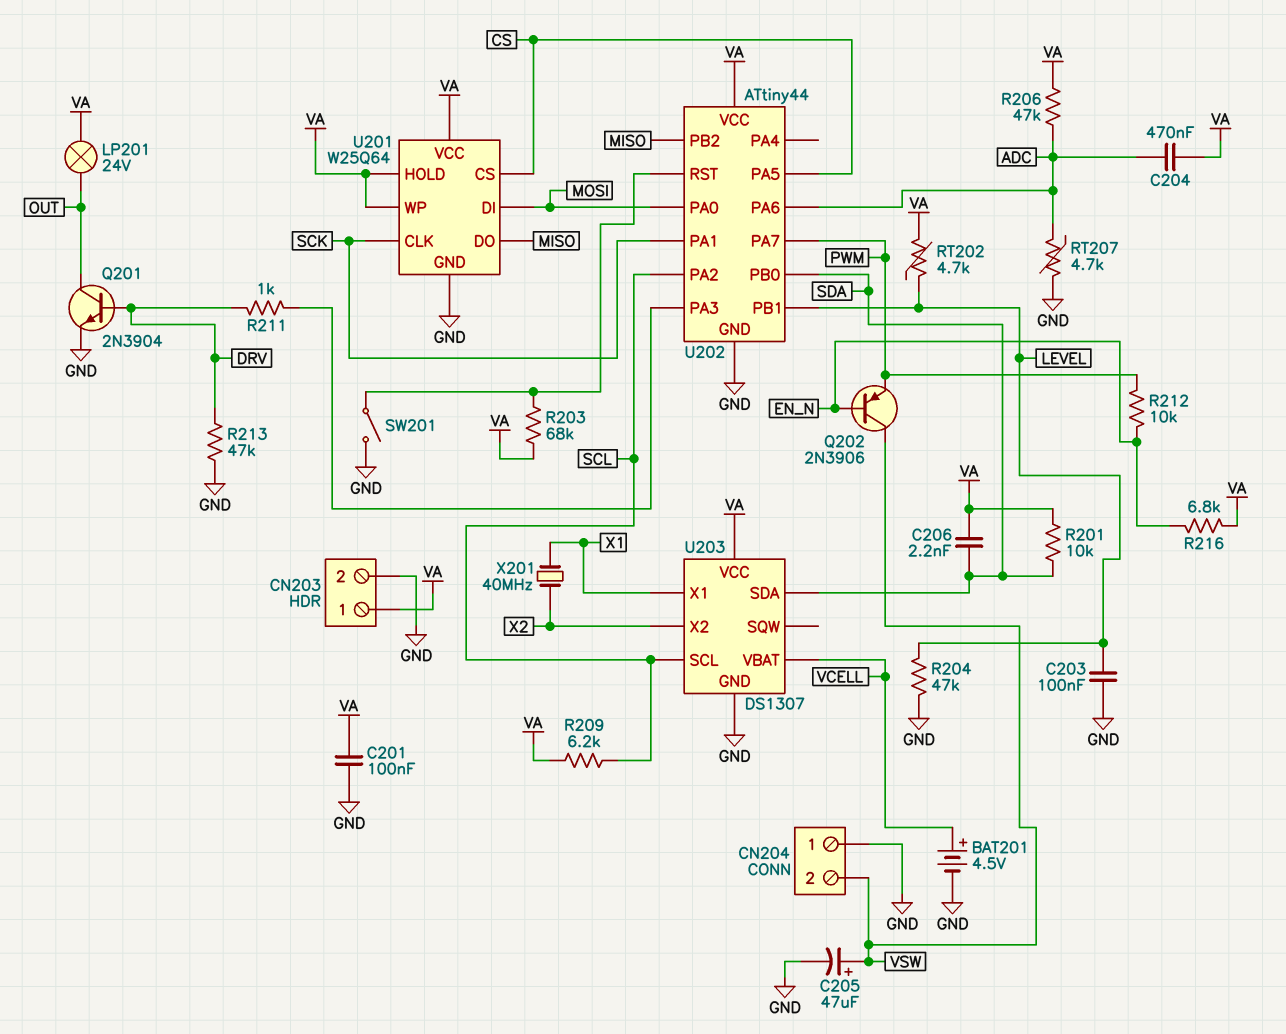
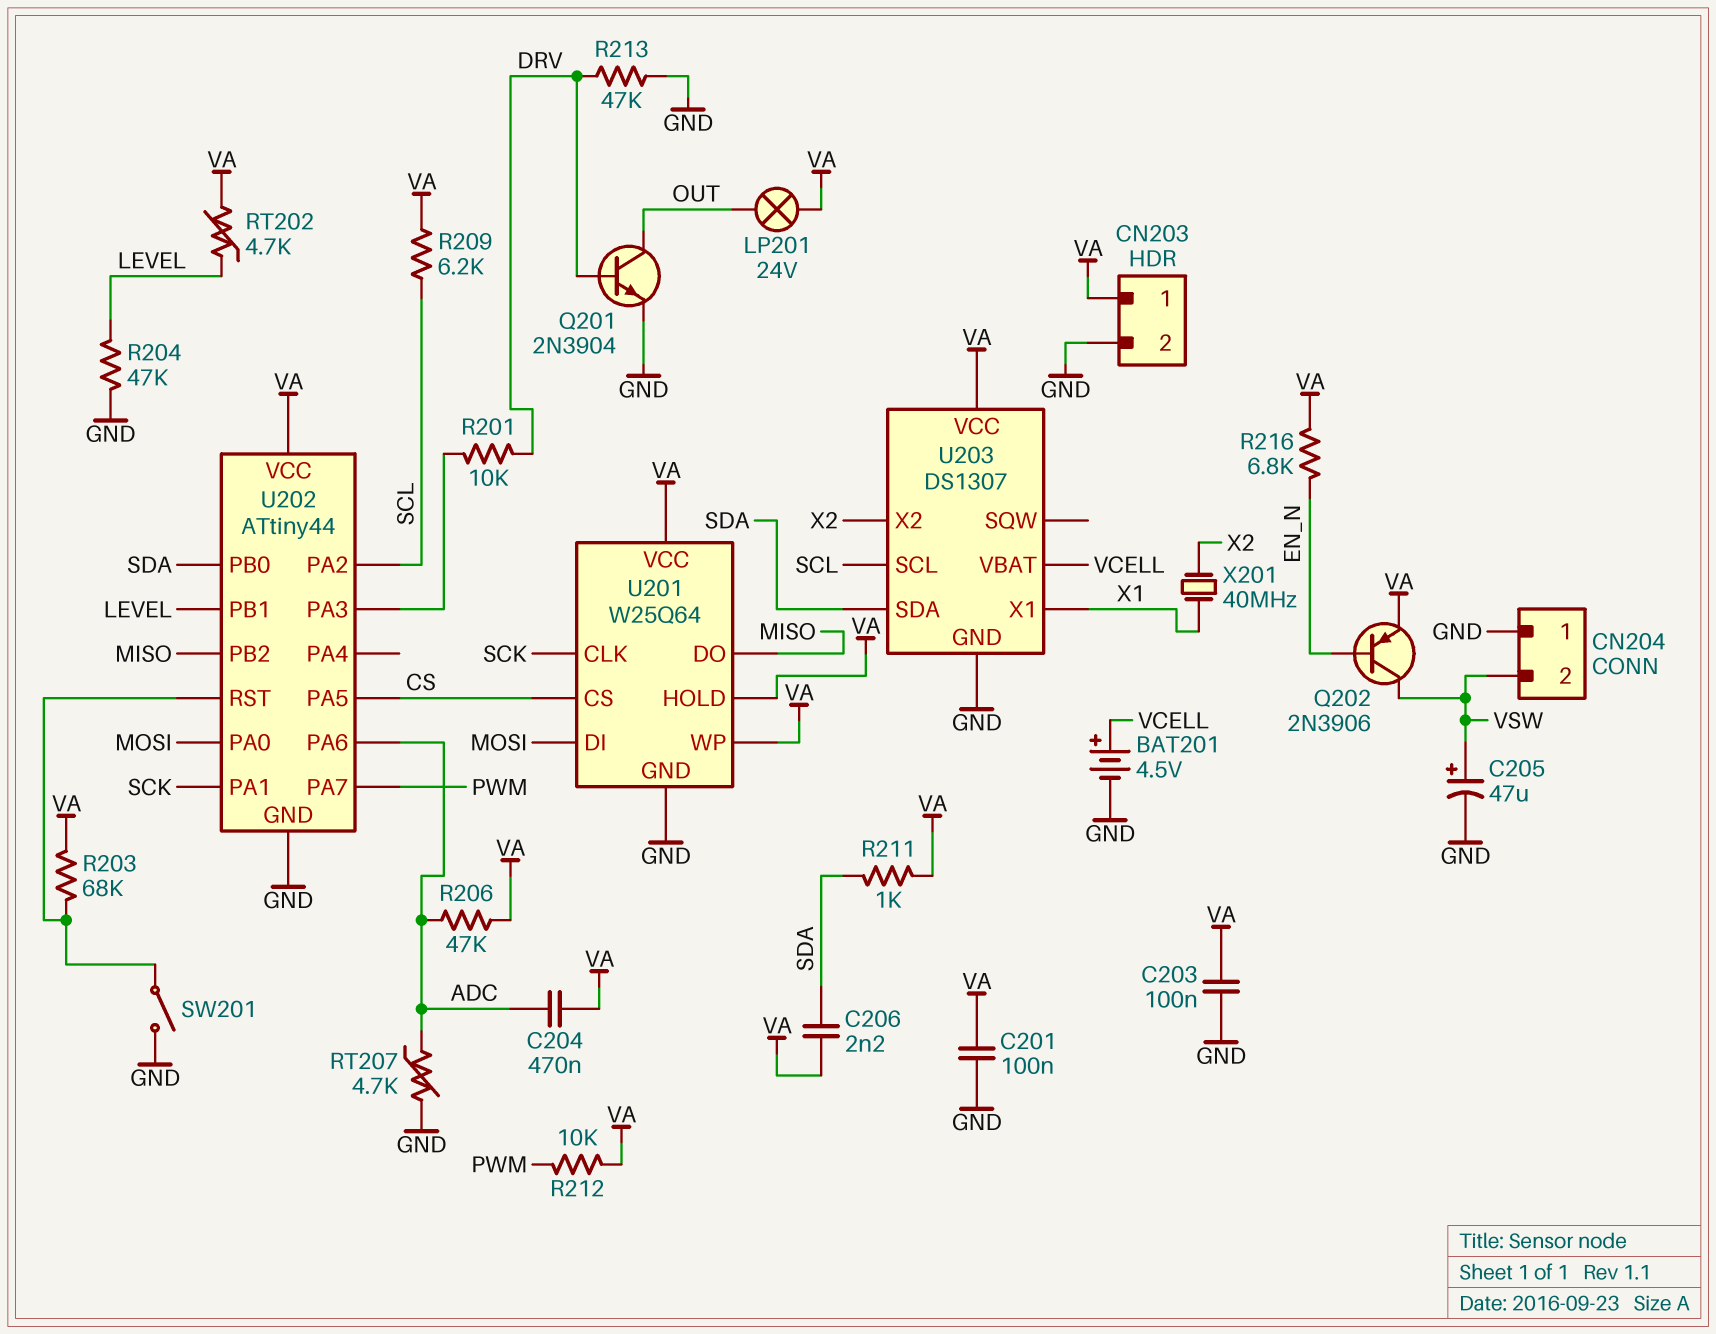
C203: 100nF (GND, LEVEL) -> 100nF (GND, VA)
Q202: PNP 2N3906 (B EN_N, C VSW, E PWM) -> PNP 2N3906 (B EN_N, C VSW, E VA)
R201: 10k (SDA, VA) -> 10k (DRV, U202/PA3)
R211: 1k (DRV, U202/PA3) -> 1k (SDA, VA)
R212: 10k (EN_N, PWM) -> 10k (PWM, VA)

